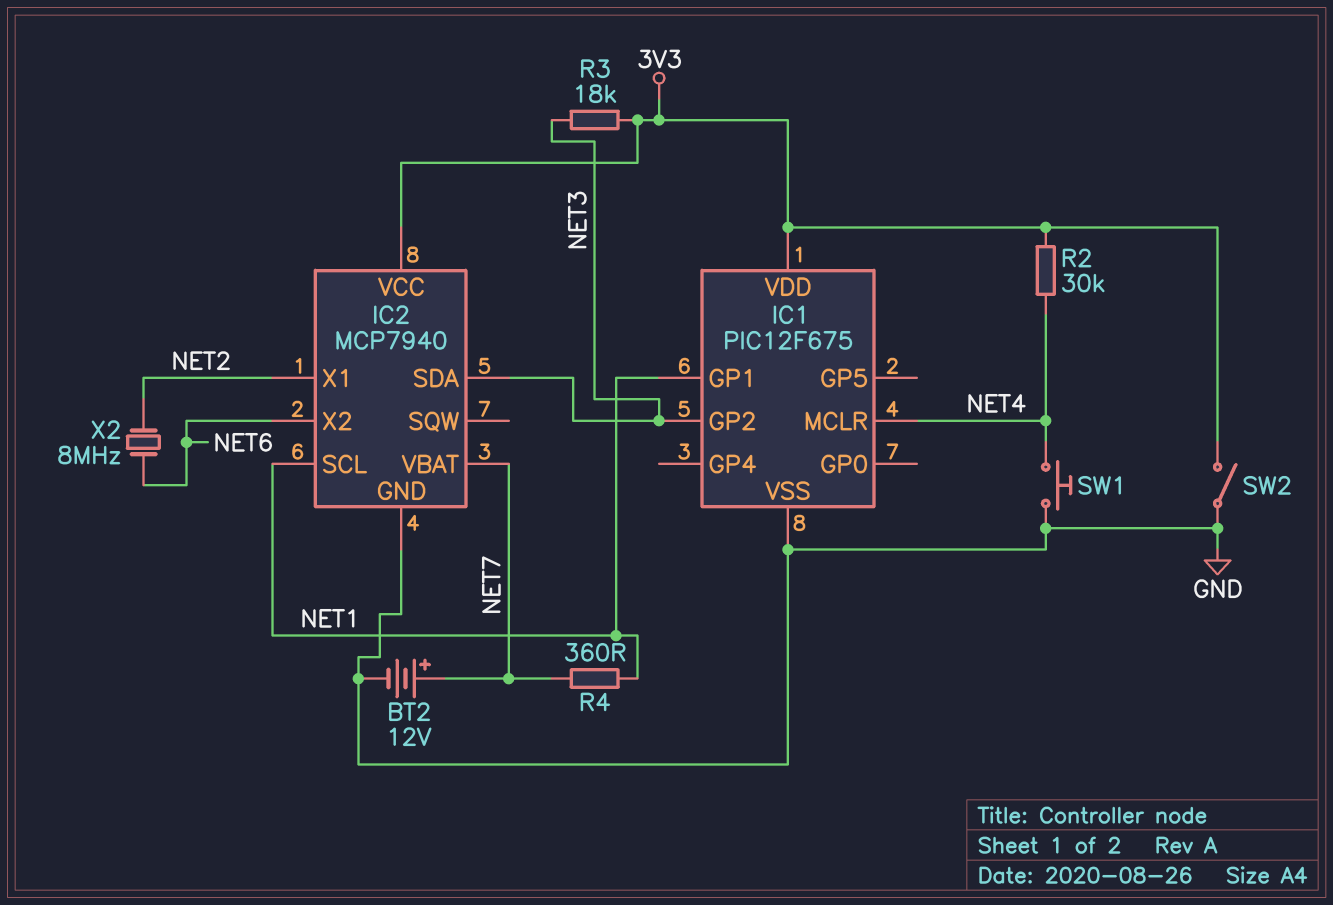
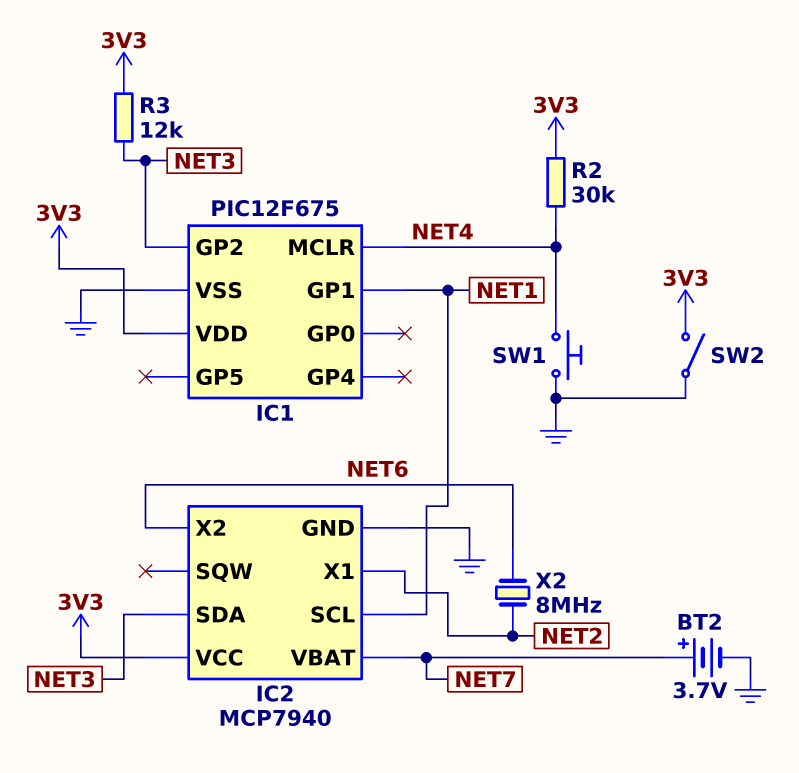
BT2: 12V (plus NET7, minus GND) -> 3.7V (plus NET7, minus GND)
R3: 18k (3V3, NET3) -> 12k (3V3, NET3)
R4: 360 (NET1, NET7) -> none

